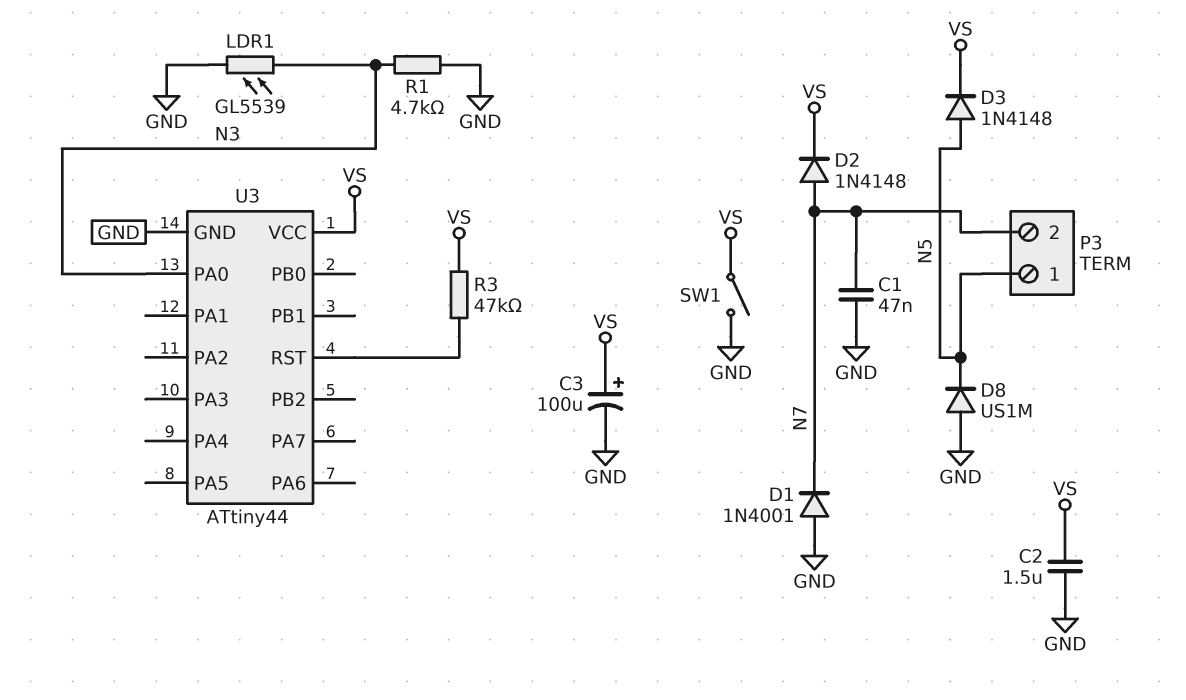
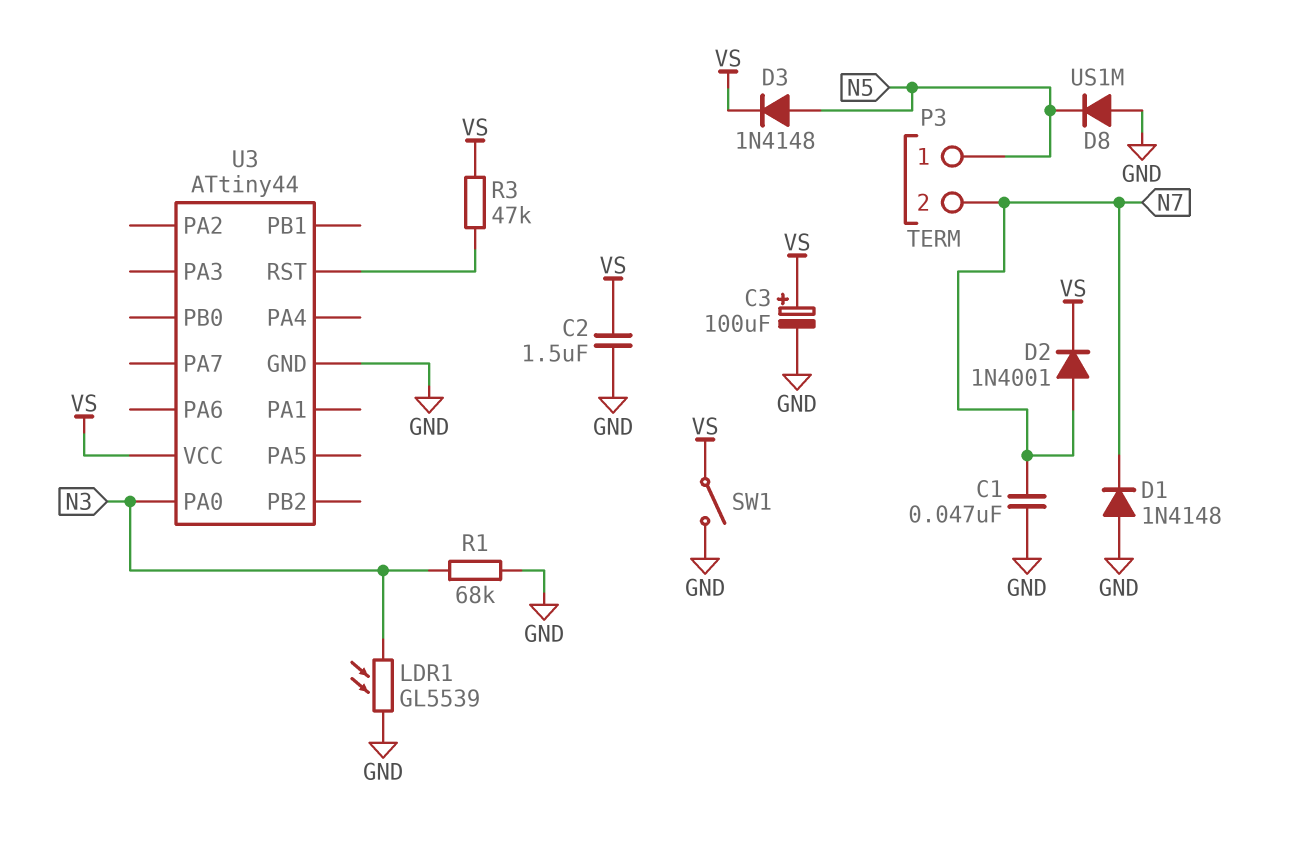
D1: diode 1N4001 (A GND, K N7) -> diode 1N4148 (A GND, K N7)
D2: diode 1N4148 (A N7, K VS) -> diode 1N4001 (A N7, K VS)
R1: 4.7k (GND, N3) -> 68k (GND, N3)

